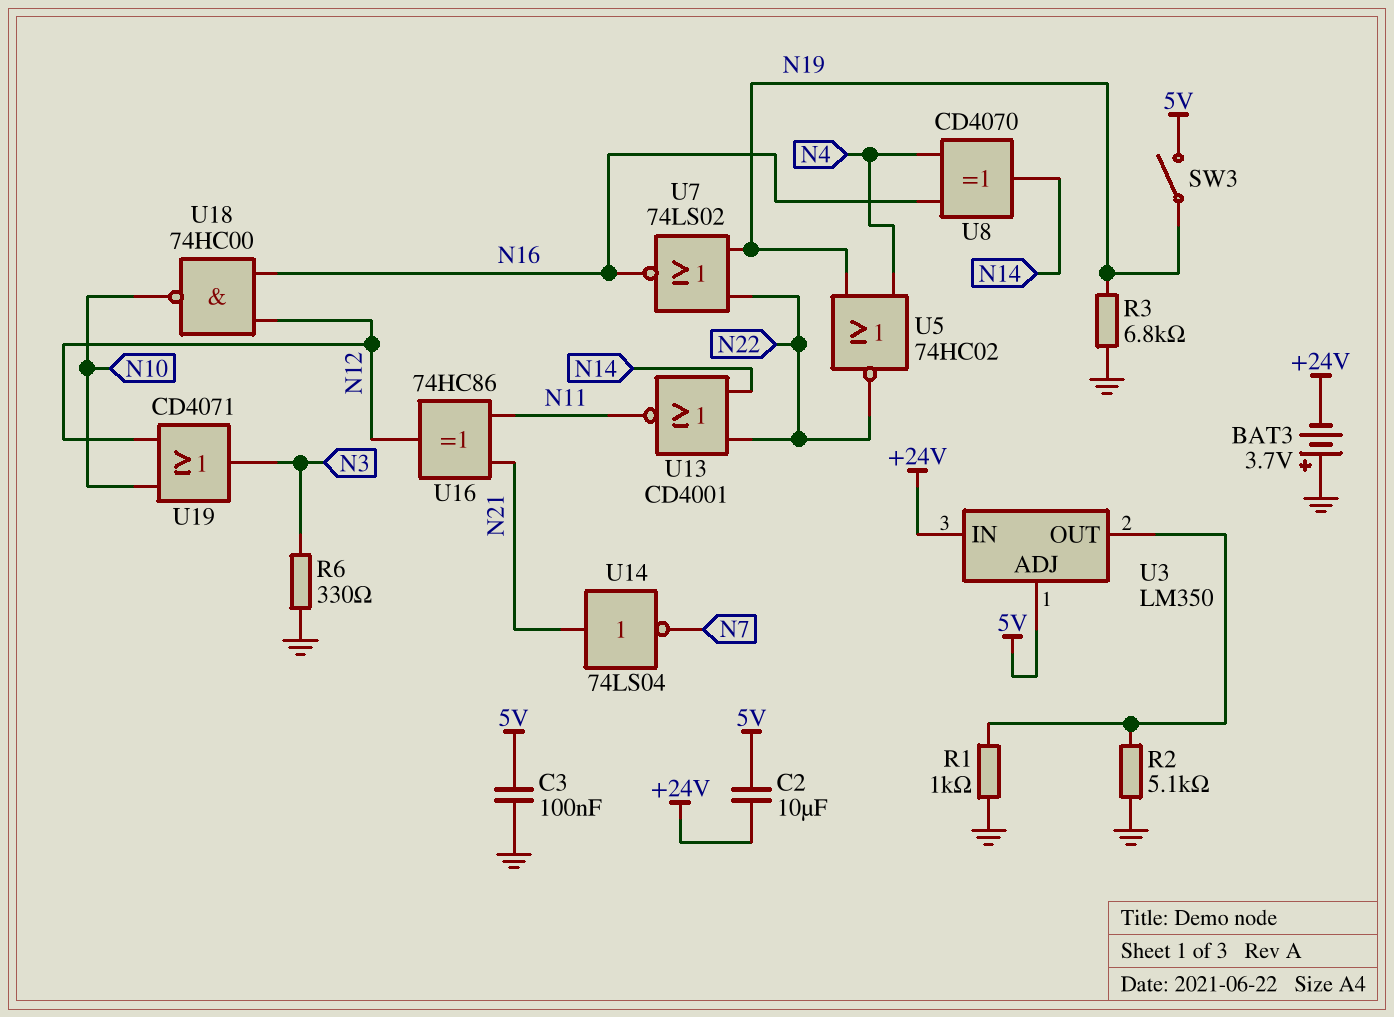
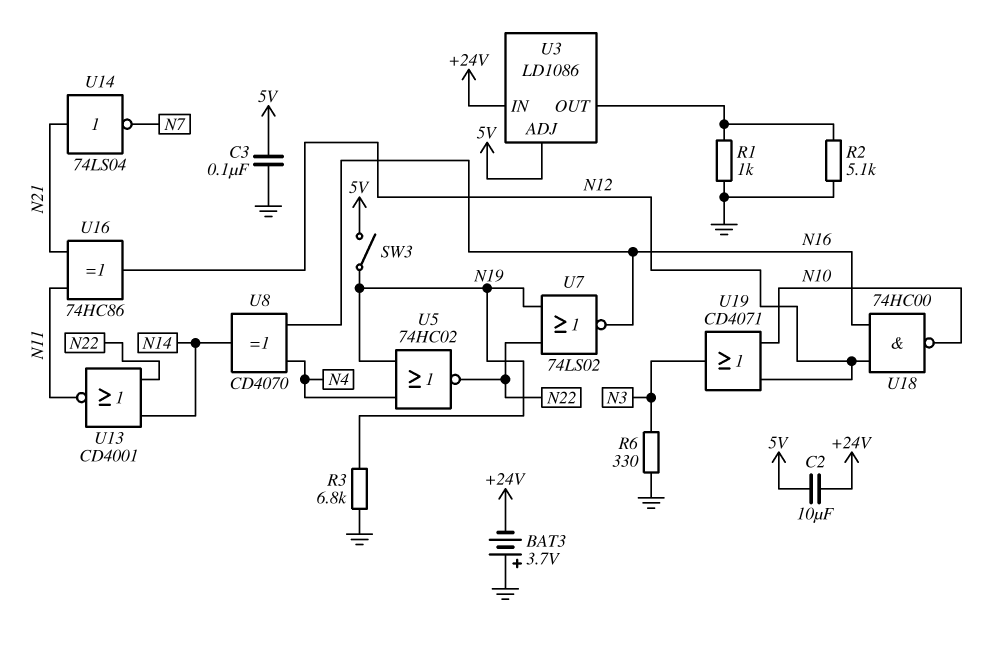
U3: LM350 -> LD1086

